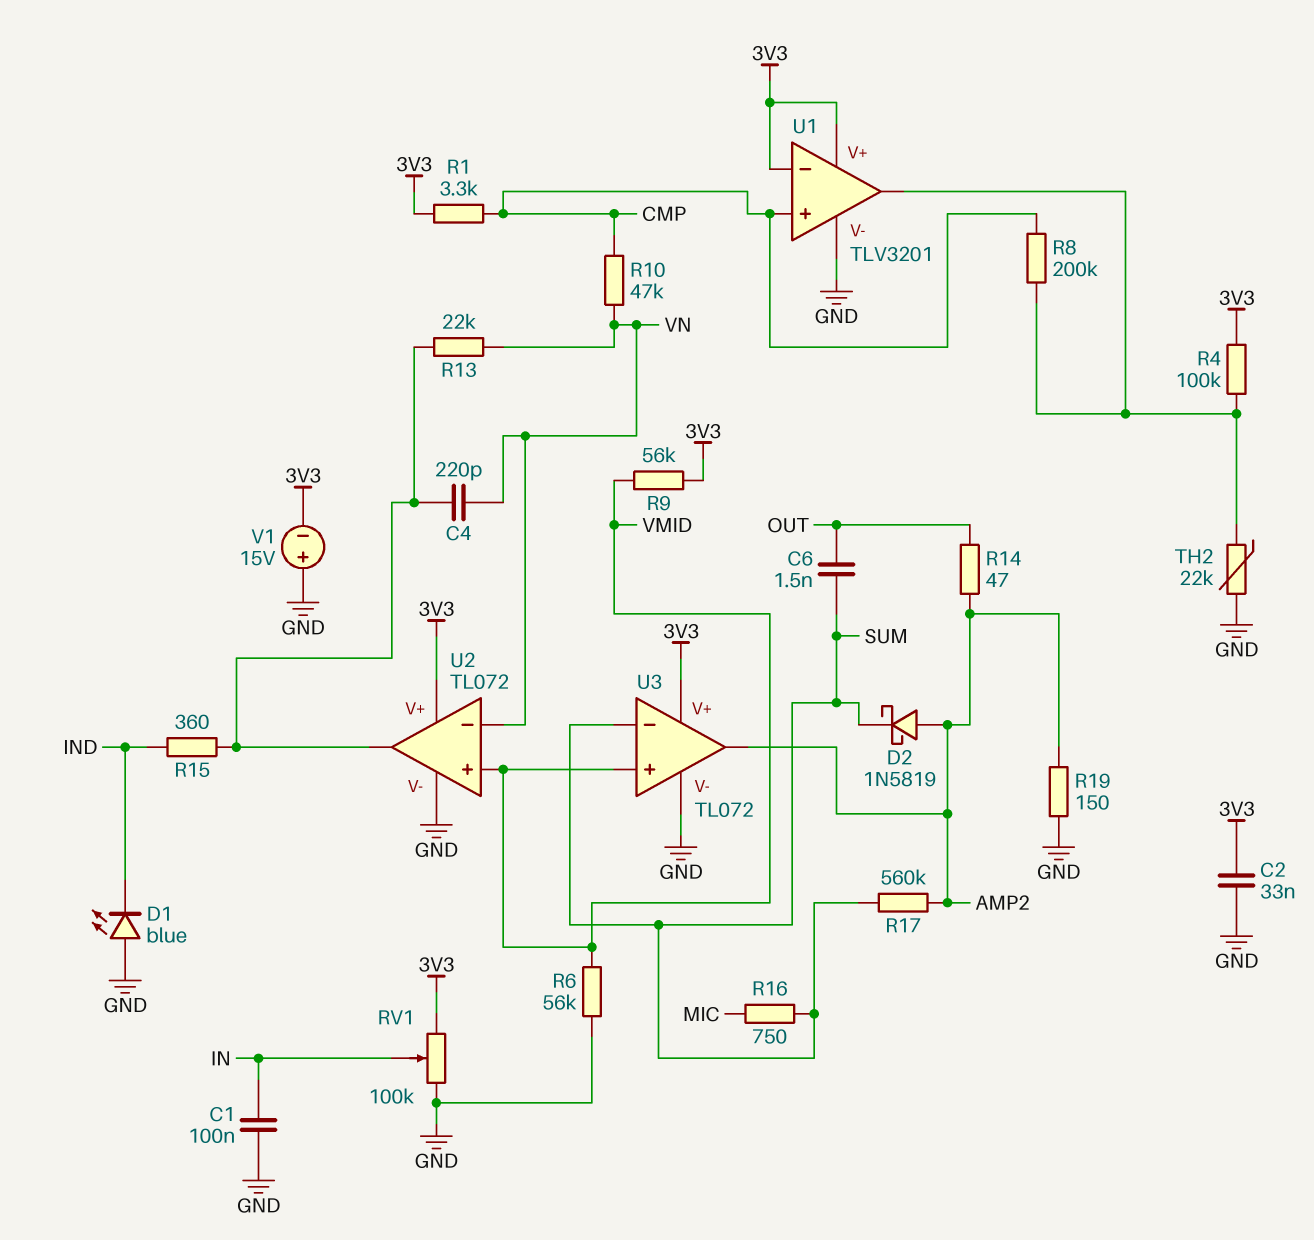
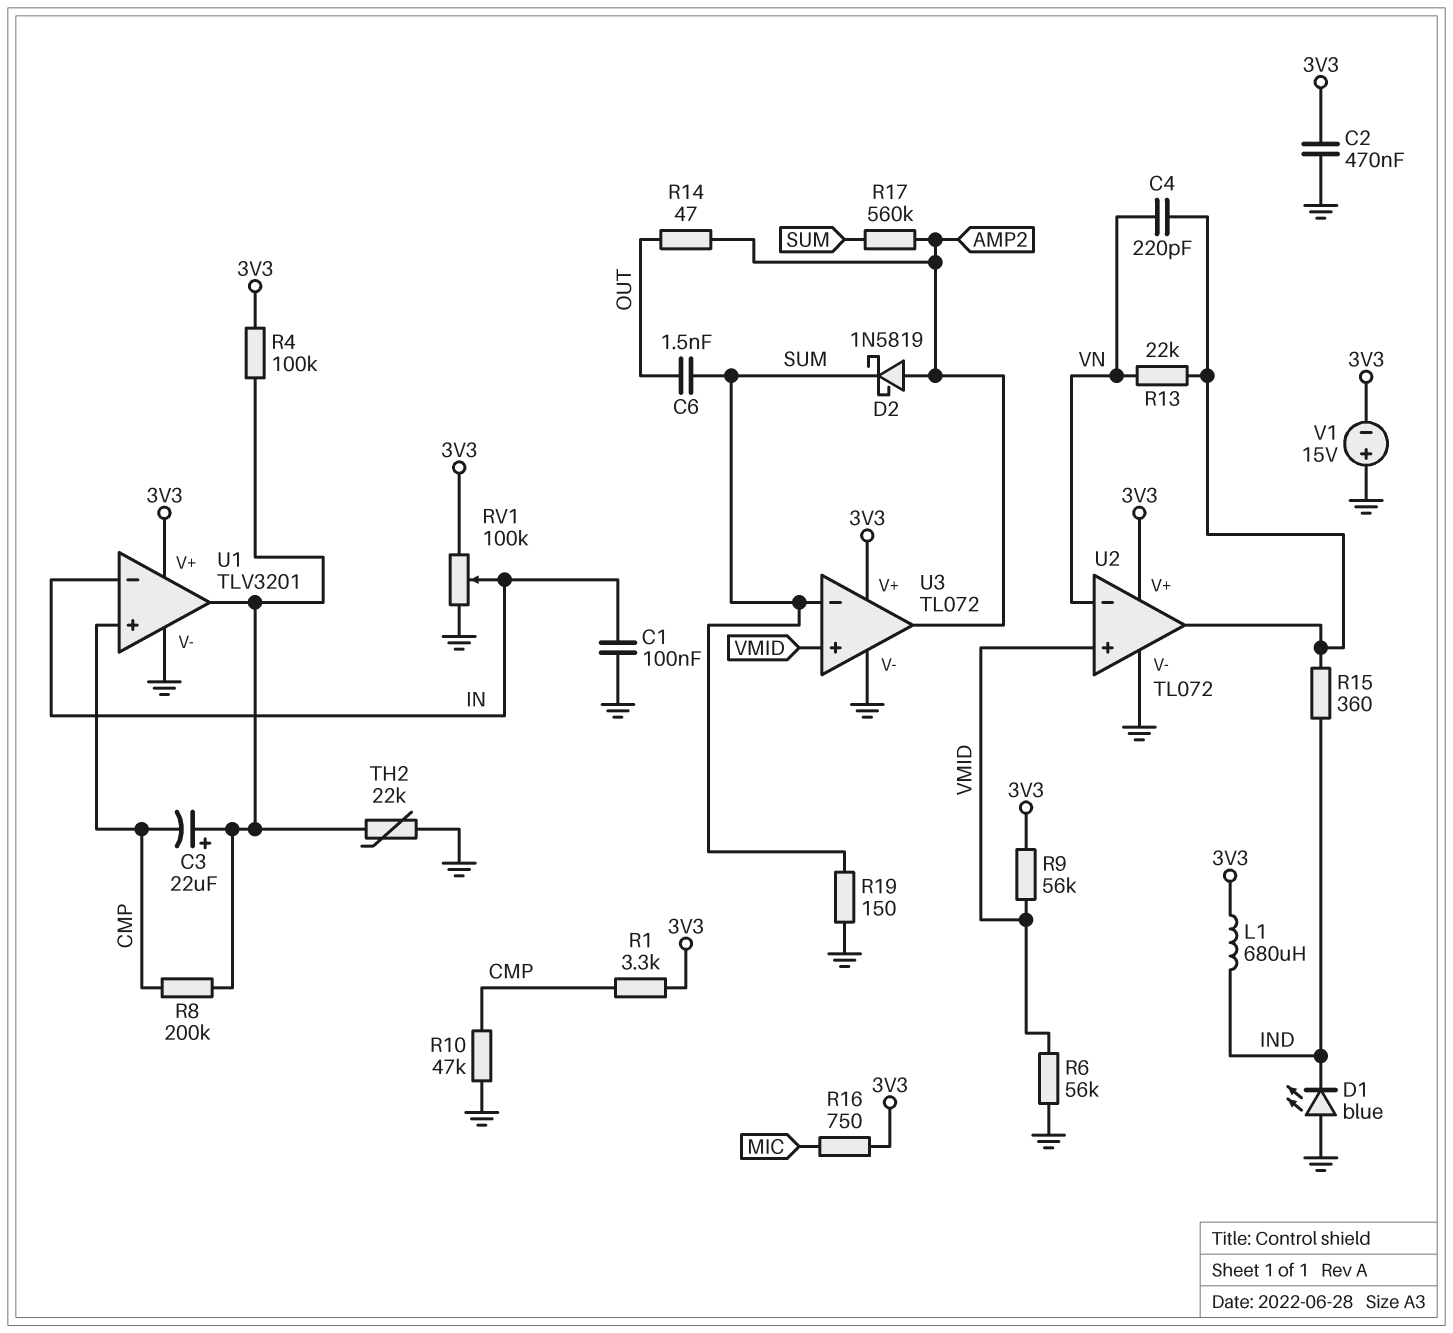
C2: 33nF (3V3, GND) -> 470nF (3V3, GND)
C3: none -> 22uF (plus U1/out, minus CMP)
L1: none -> 680uH (3V3, IND)
R10: 47k (CMP, VN) -> 47k (CMP, GND)
R16: 750 (MIC, SUM) -> 750 (3V3, MIC)
R19: 150 (AMP2, GND) -> 150 (GND, SUM)
U1 pin in-: 3V3 -> IN

